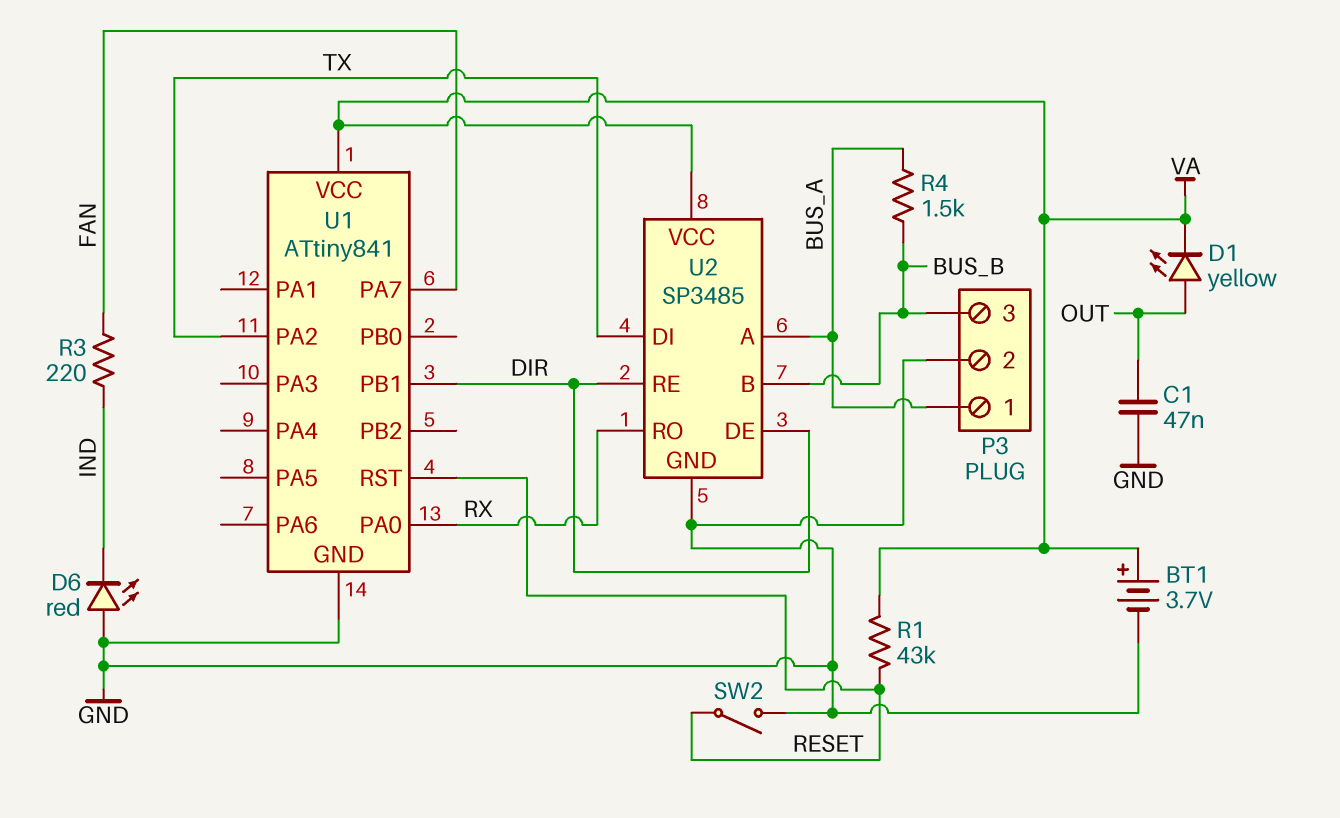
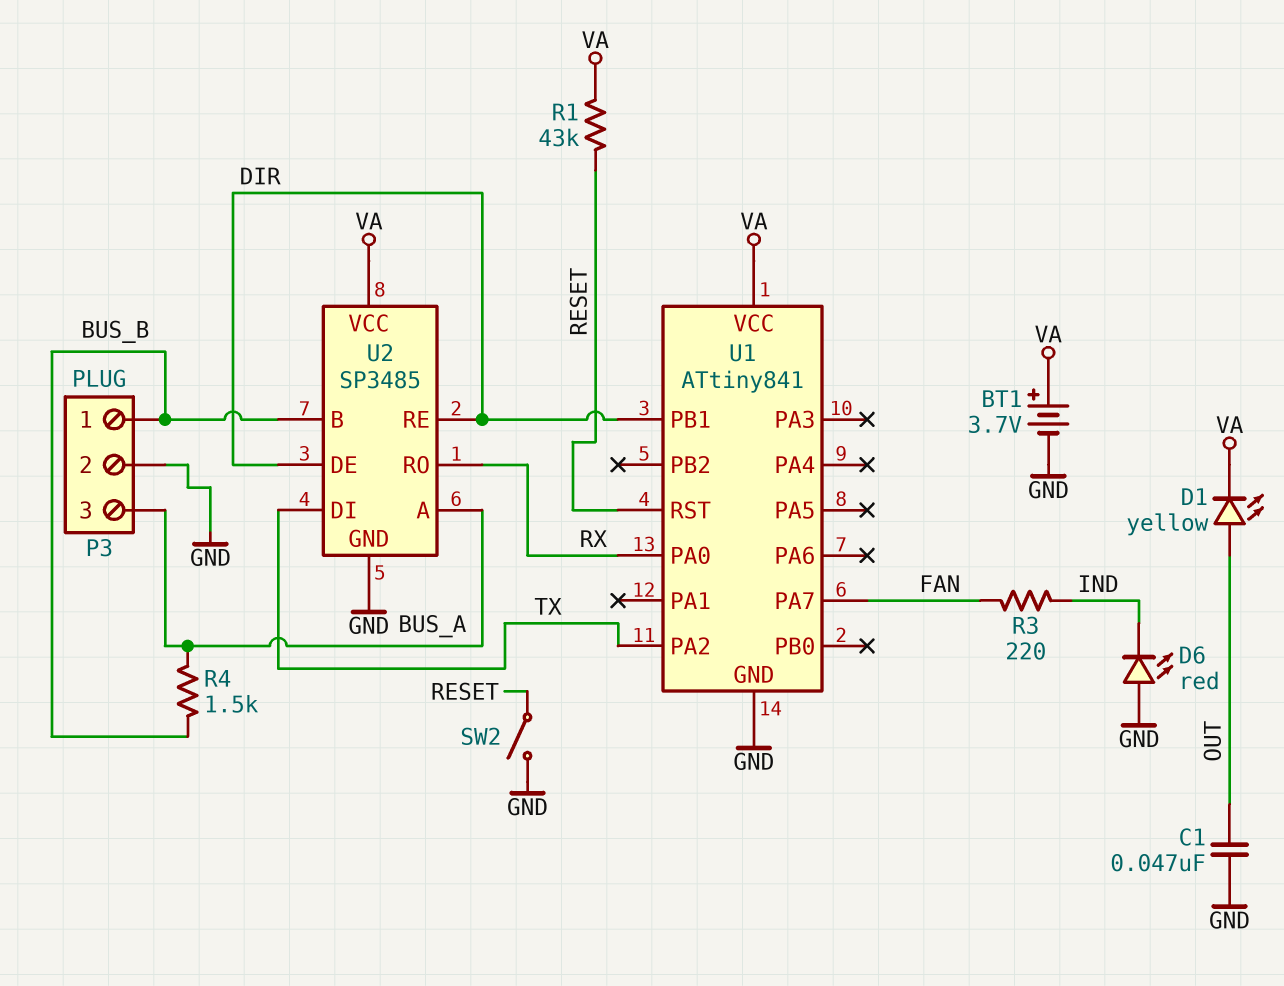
P3 pin 1: BUS_A -> BUS_B
P3 pin 3: BUS_B -> BUS_A

